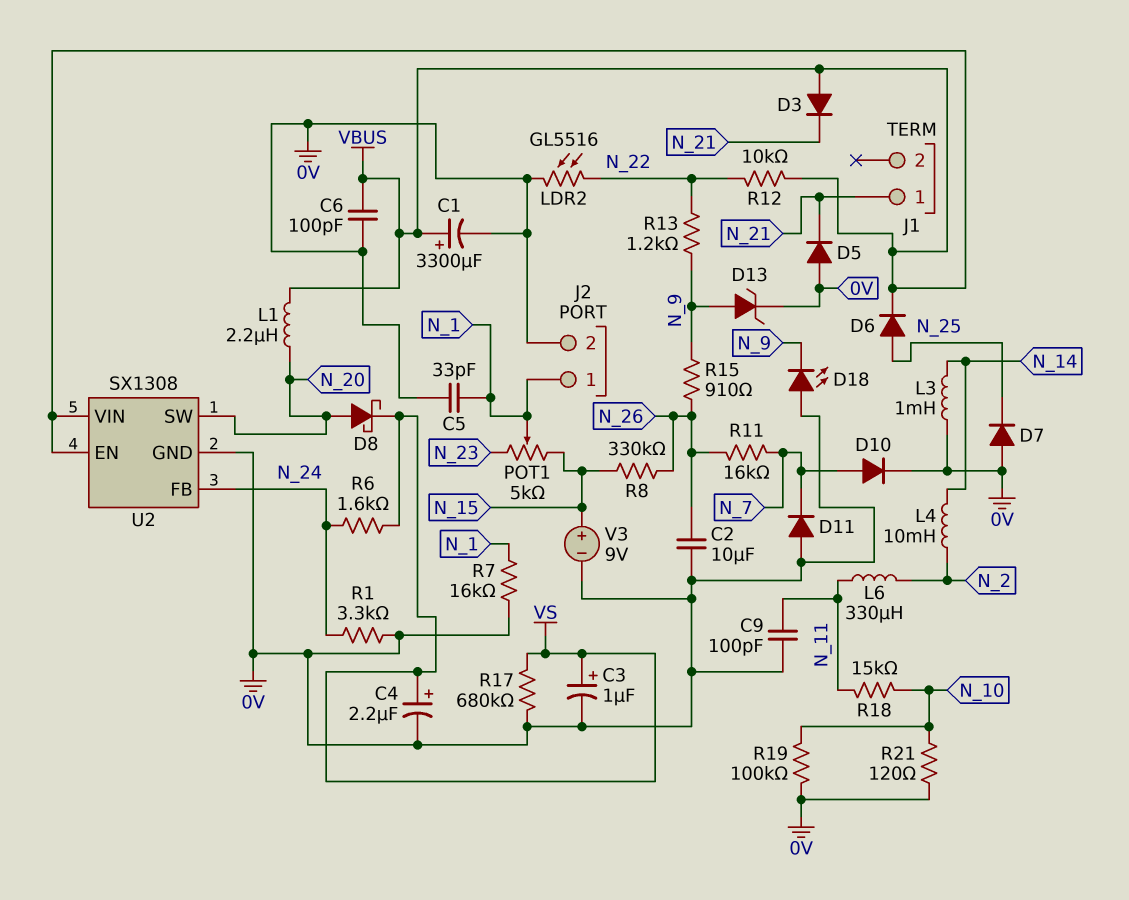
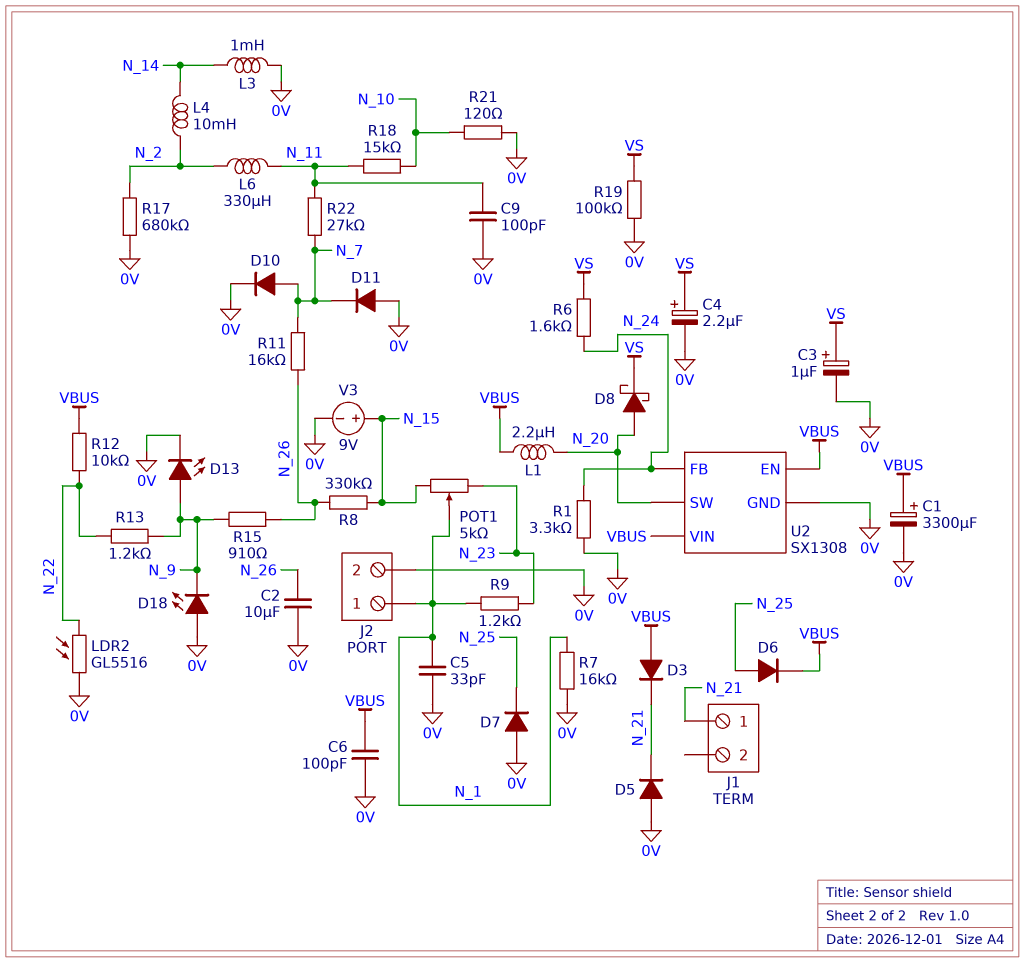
D13: zener (A N_9, K 0V) -> LED (A N_9, K 0V)
R9: none -> 1.2k (N_1, N_23)
R17: 680k (0V, VS) -> 680k (0V, N_2)
R19: 100k (0V, N_10) -> 100k (0V, VS)
R22: none -> 27k (N_7, N_11)

